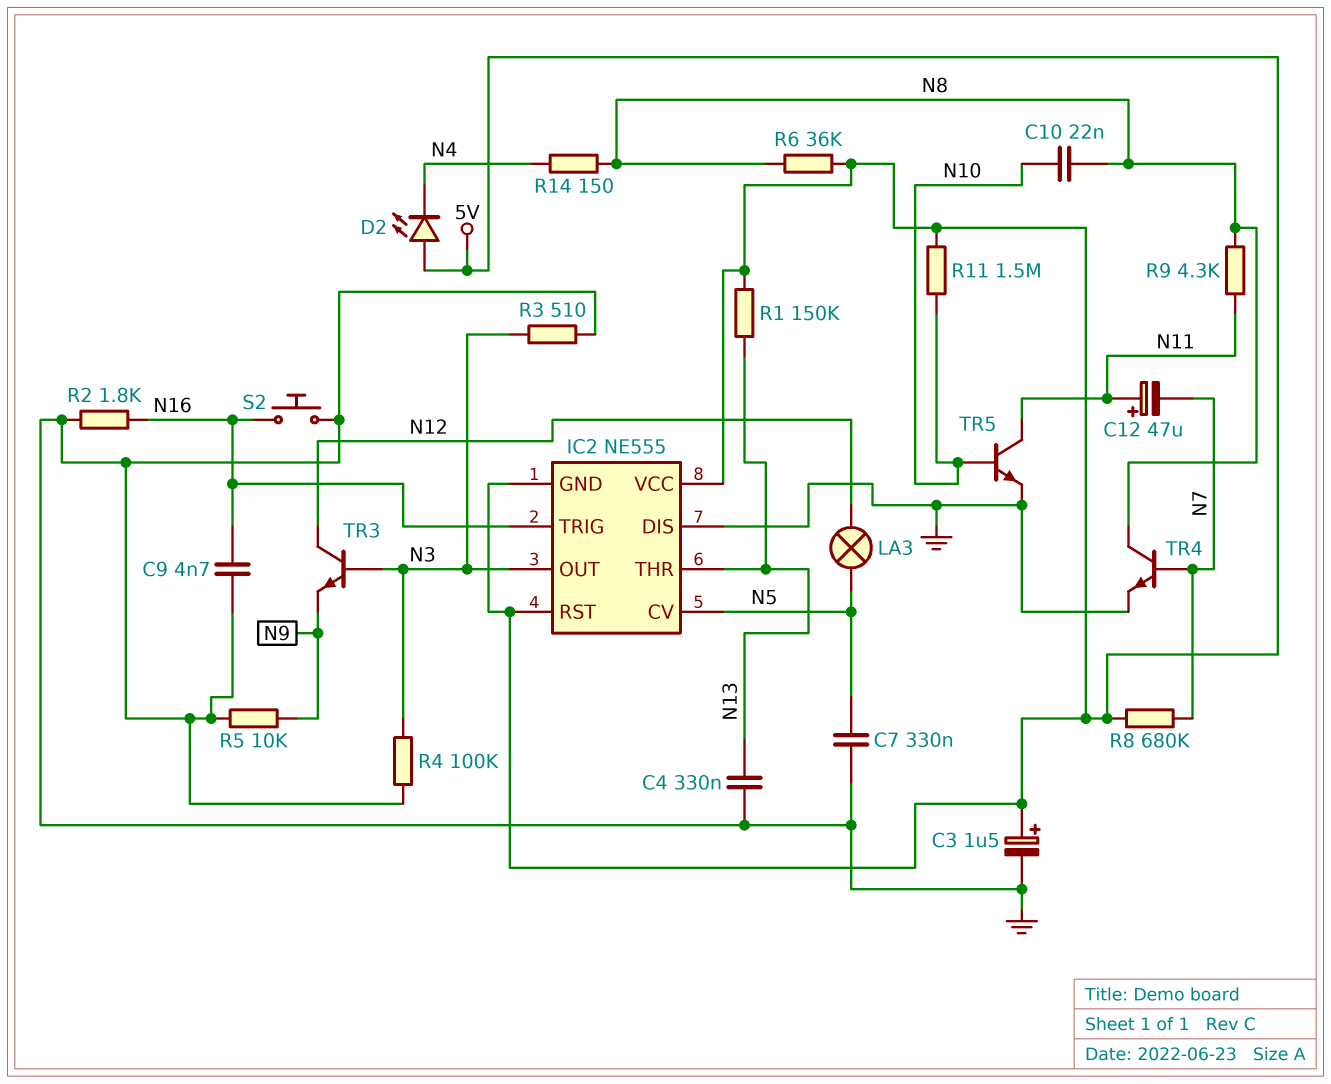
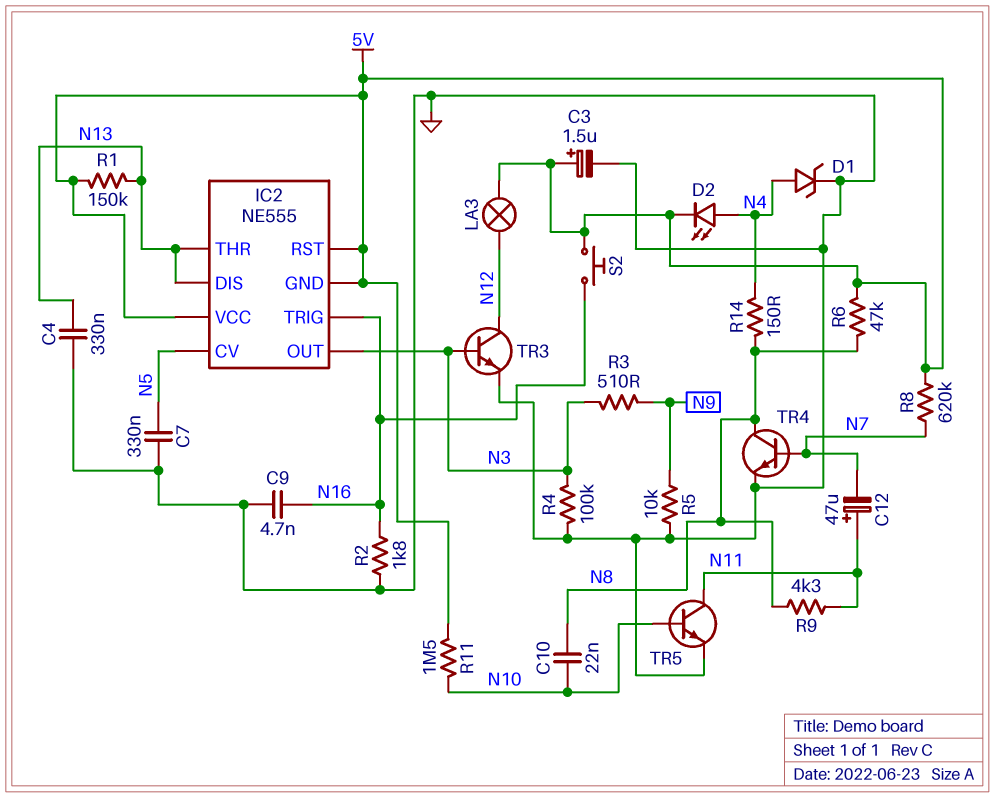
D1: none -> zener (A N4, K GND)
D2: LED (A 5V, K N4) -> LED (A N4, K 5V)
IC2 pin DIS: GND -> N13
LA3: lamp (N5, N12) -> lamp (5V, N12)
R3: 510 (GND, N3) -> 510 (N3, N9)
R6: 36k (5V, N8) -> 47k (5V, N8)
R8: 680k (5V, N7) -> 620k (5V, N7)
S2: button (GND, N16) -> button (5V, N16)
TR3: NPN (B N3, C N12, E N9) -> NPN (B N3, C N12, E GND)

